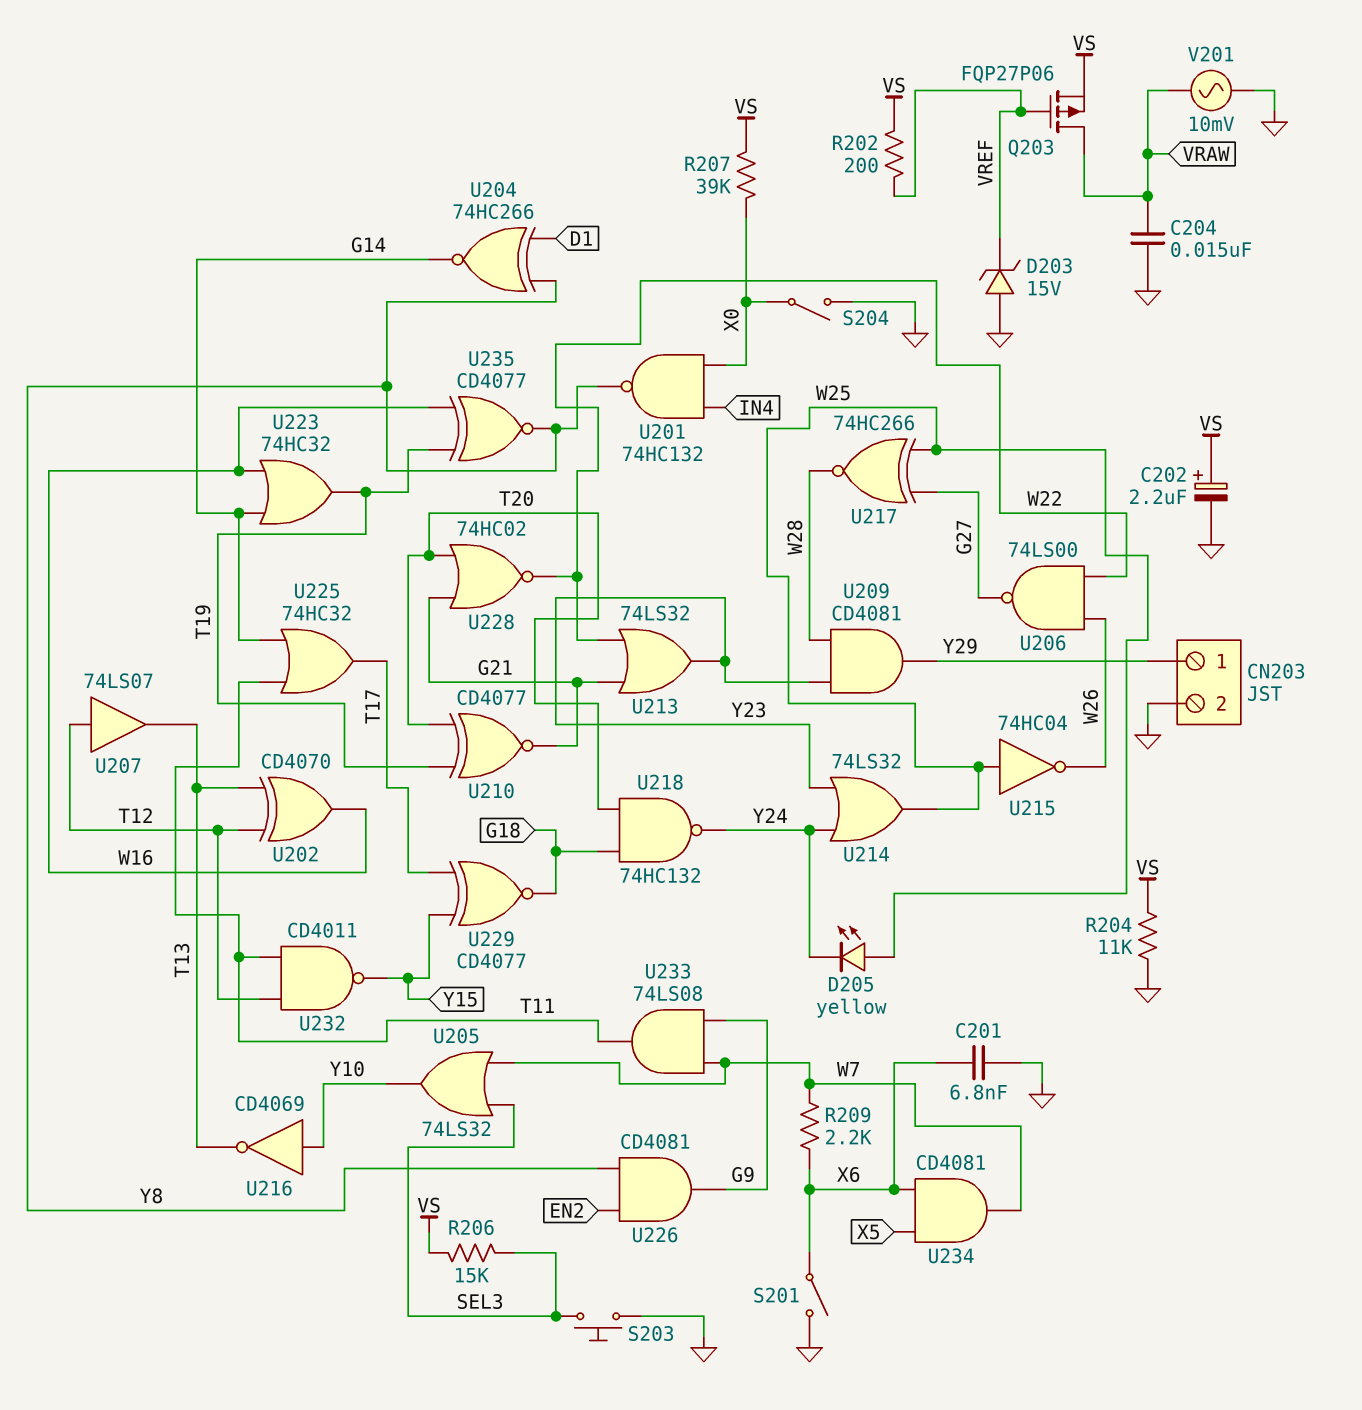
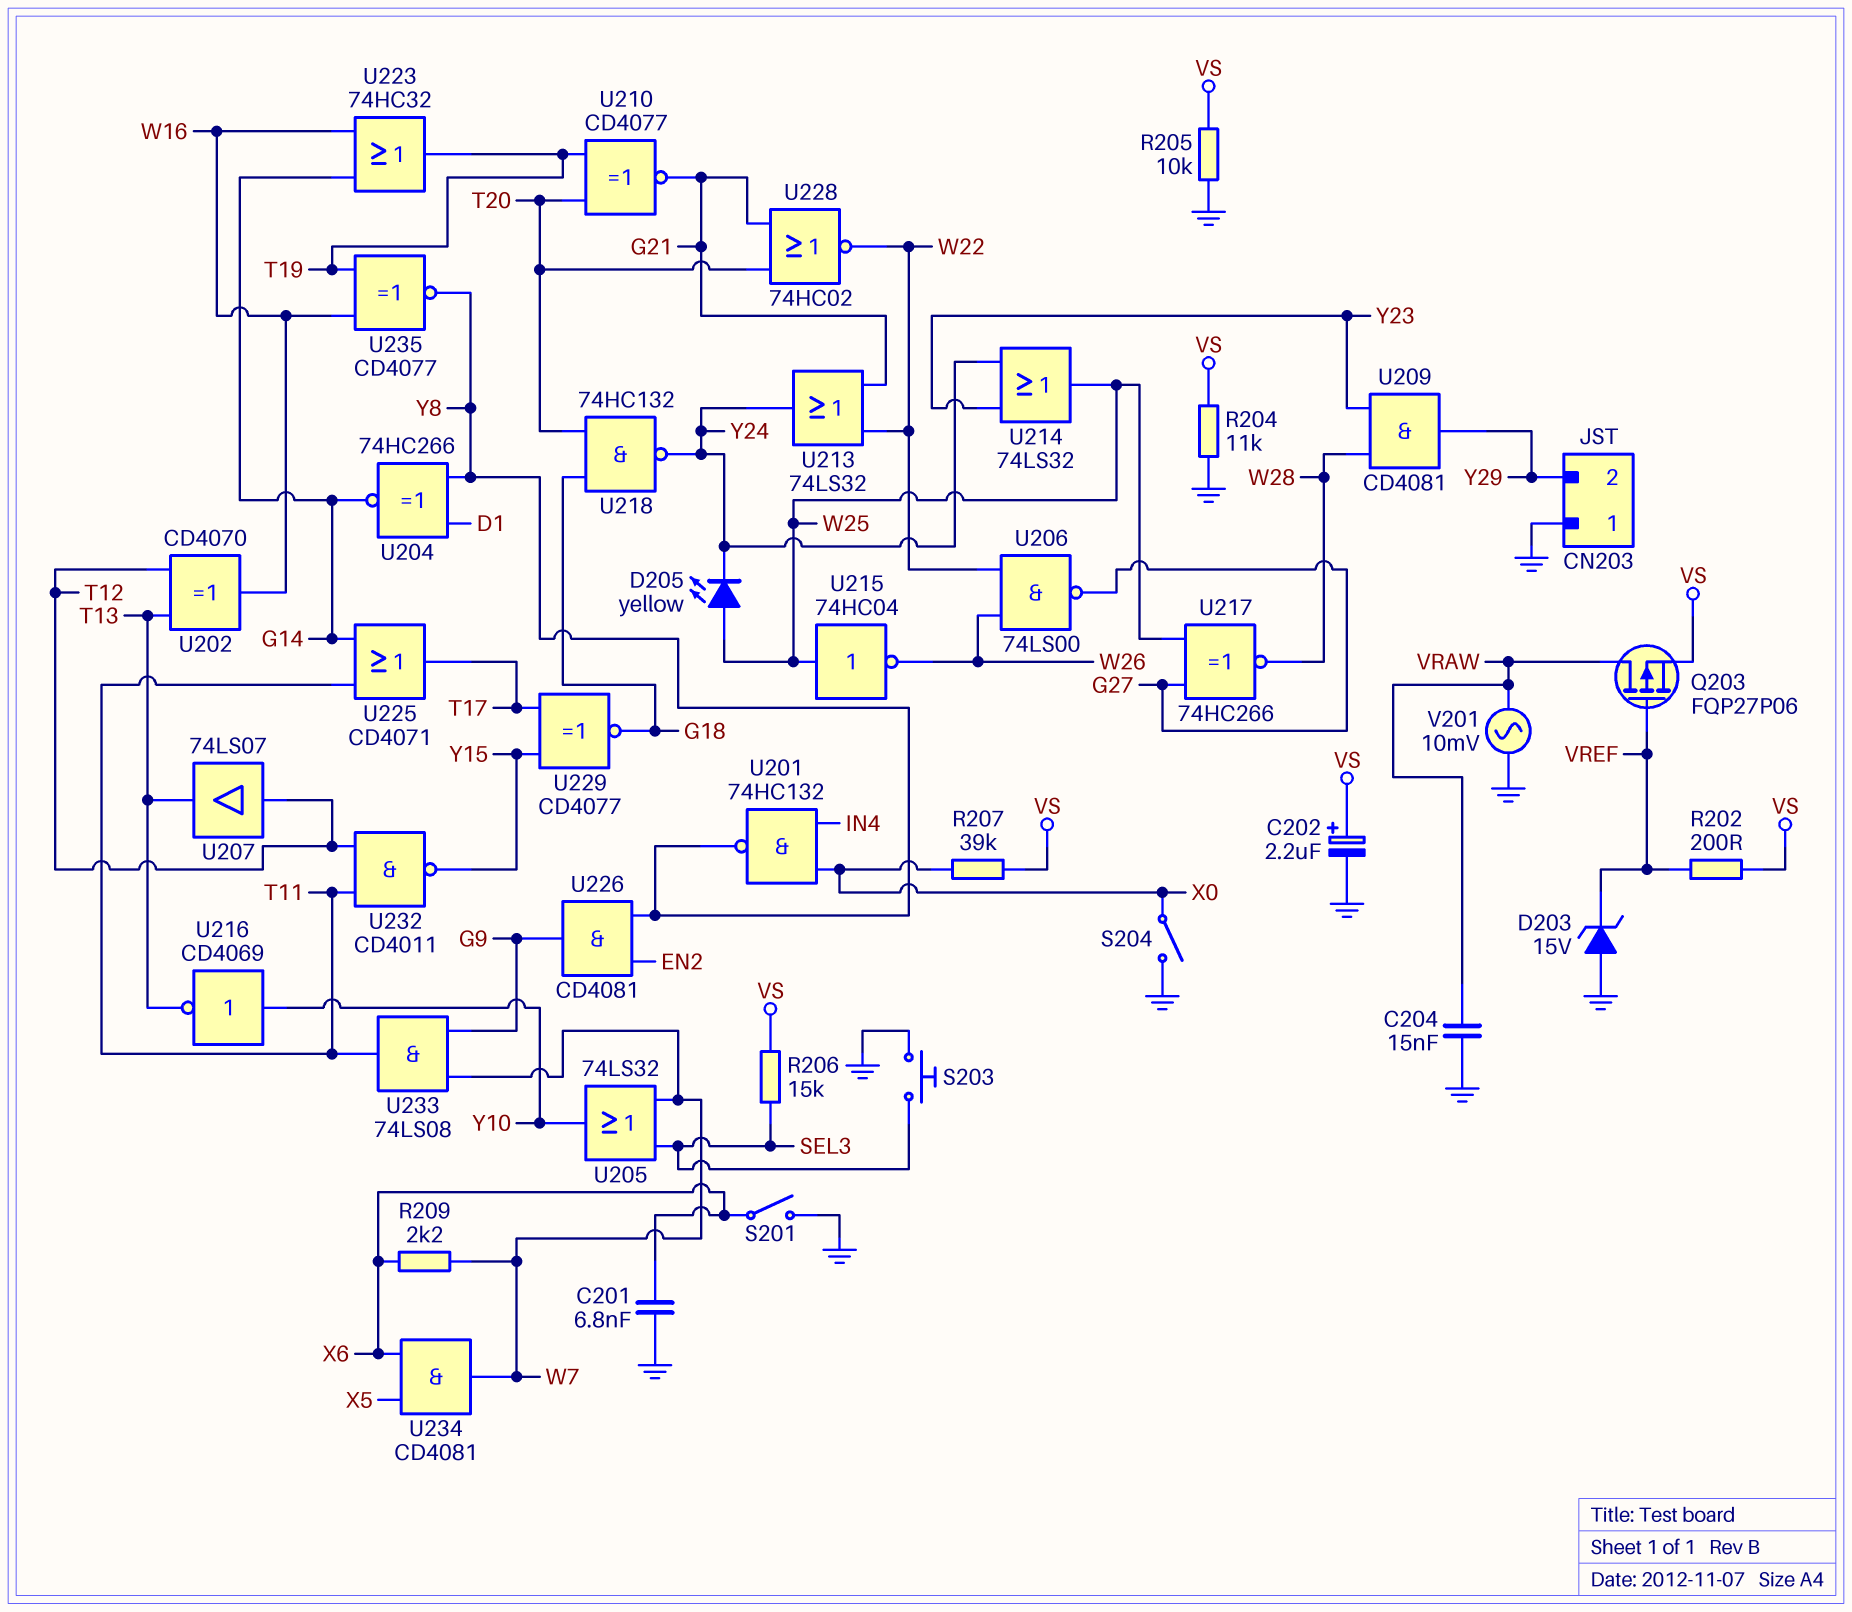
CN203 pin 1: Y29 -> GND
CN203 pin 2: GND -> Y29
R205: none -> 10k (GND, VS)
U213: OR 74LS32 (in G21, in W22, out Y23) -> OR 74LS32 (in G21, in W22, out Y24)
U225: OR 74HC32 (in G14, in T11, out T17) -> OR CD4071 (in G14, in T11, out T17)

